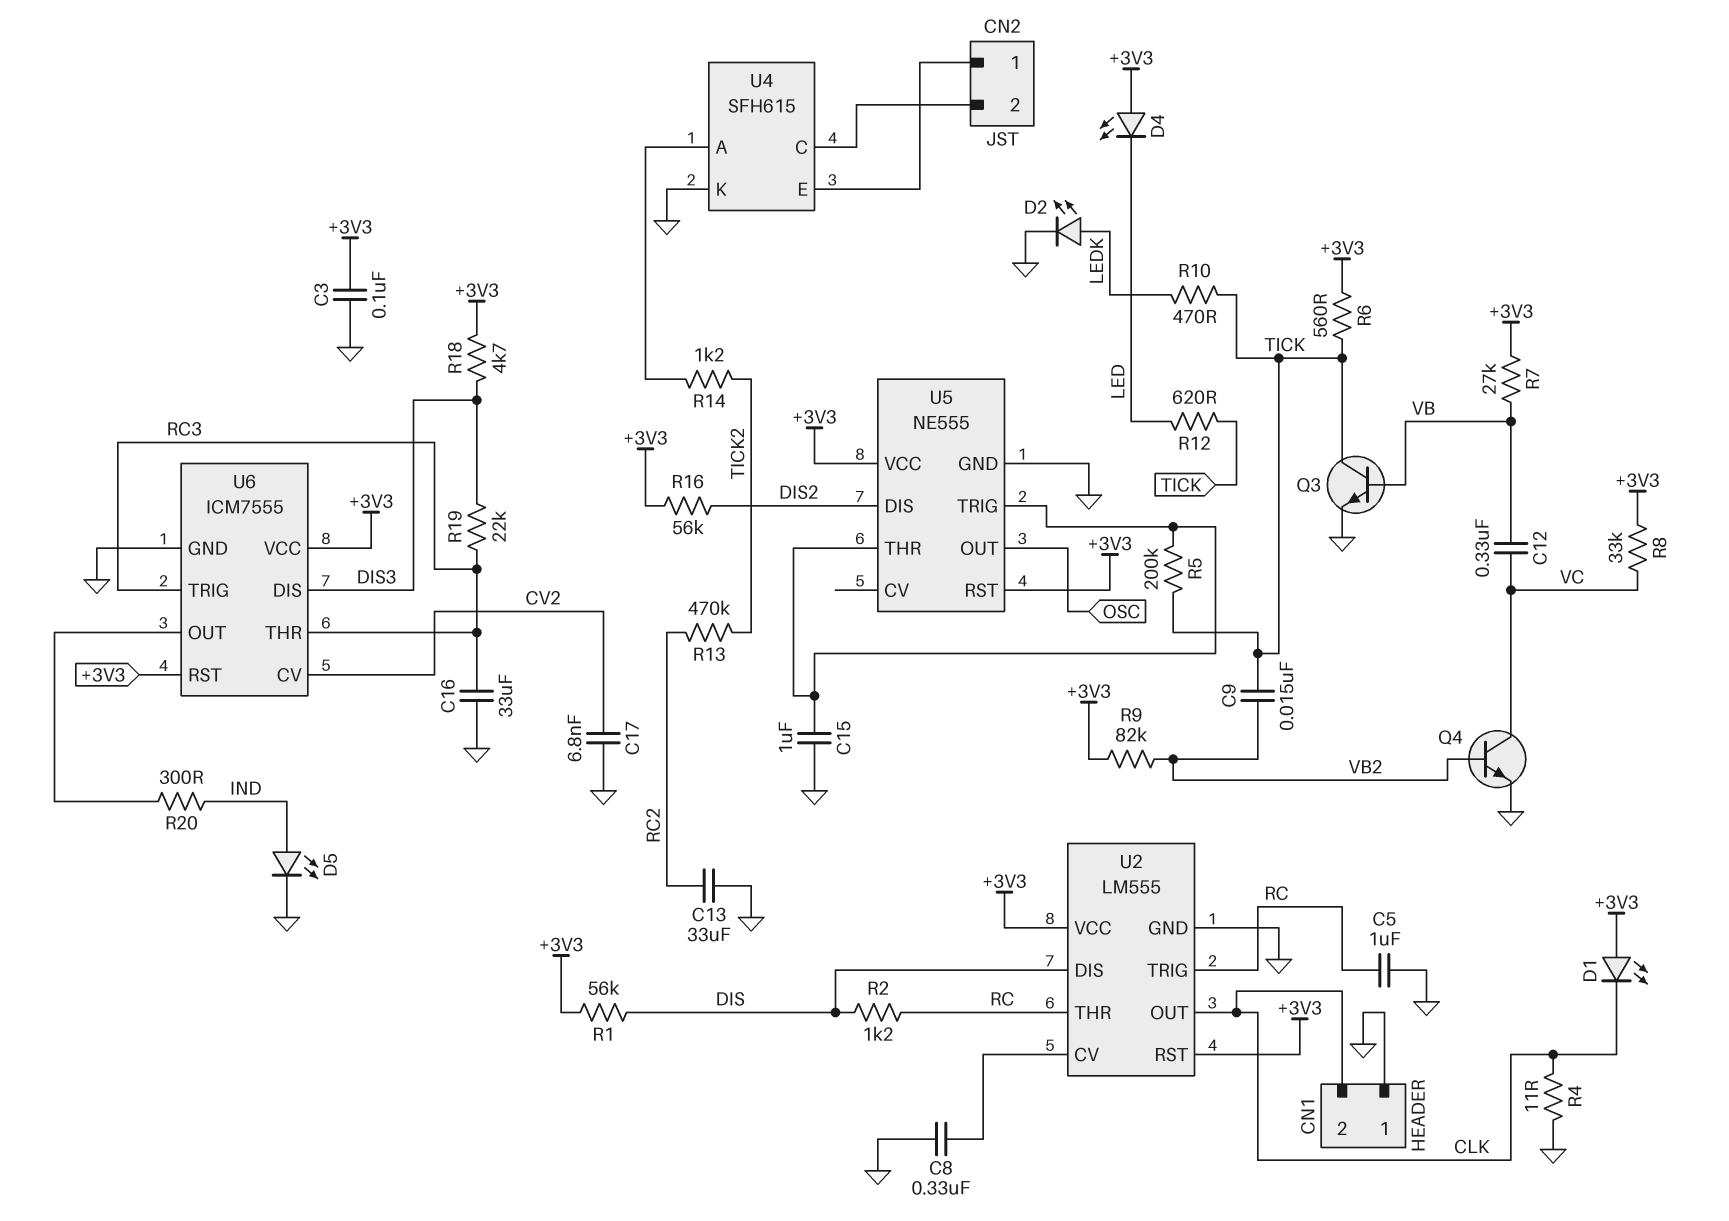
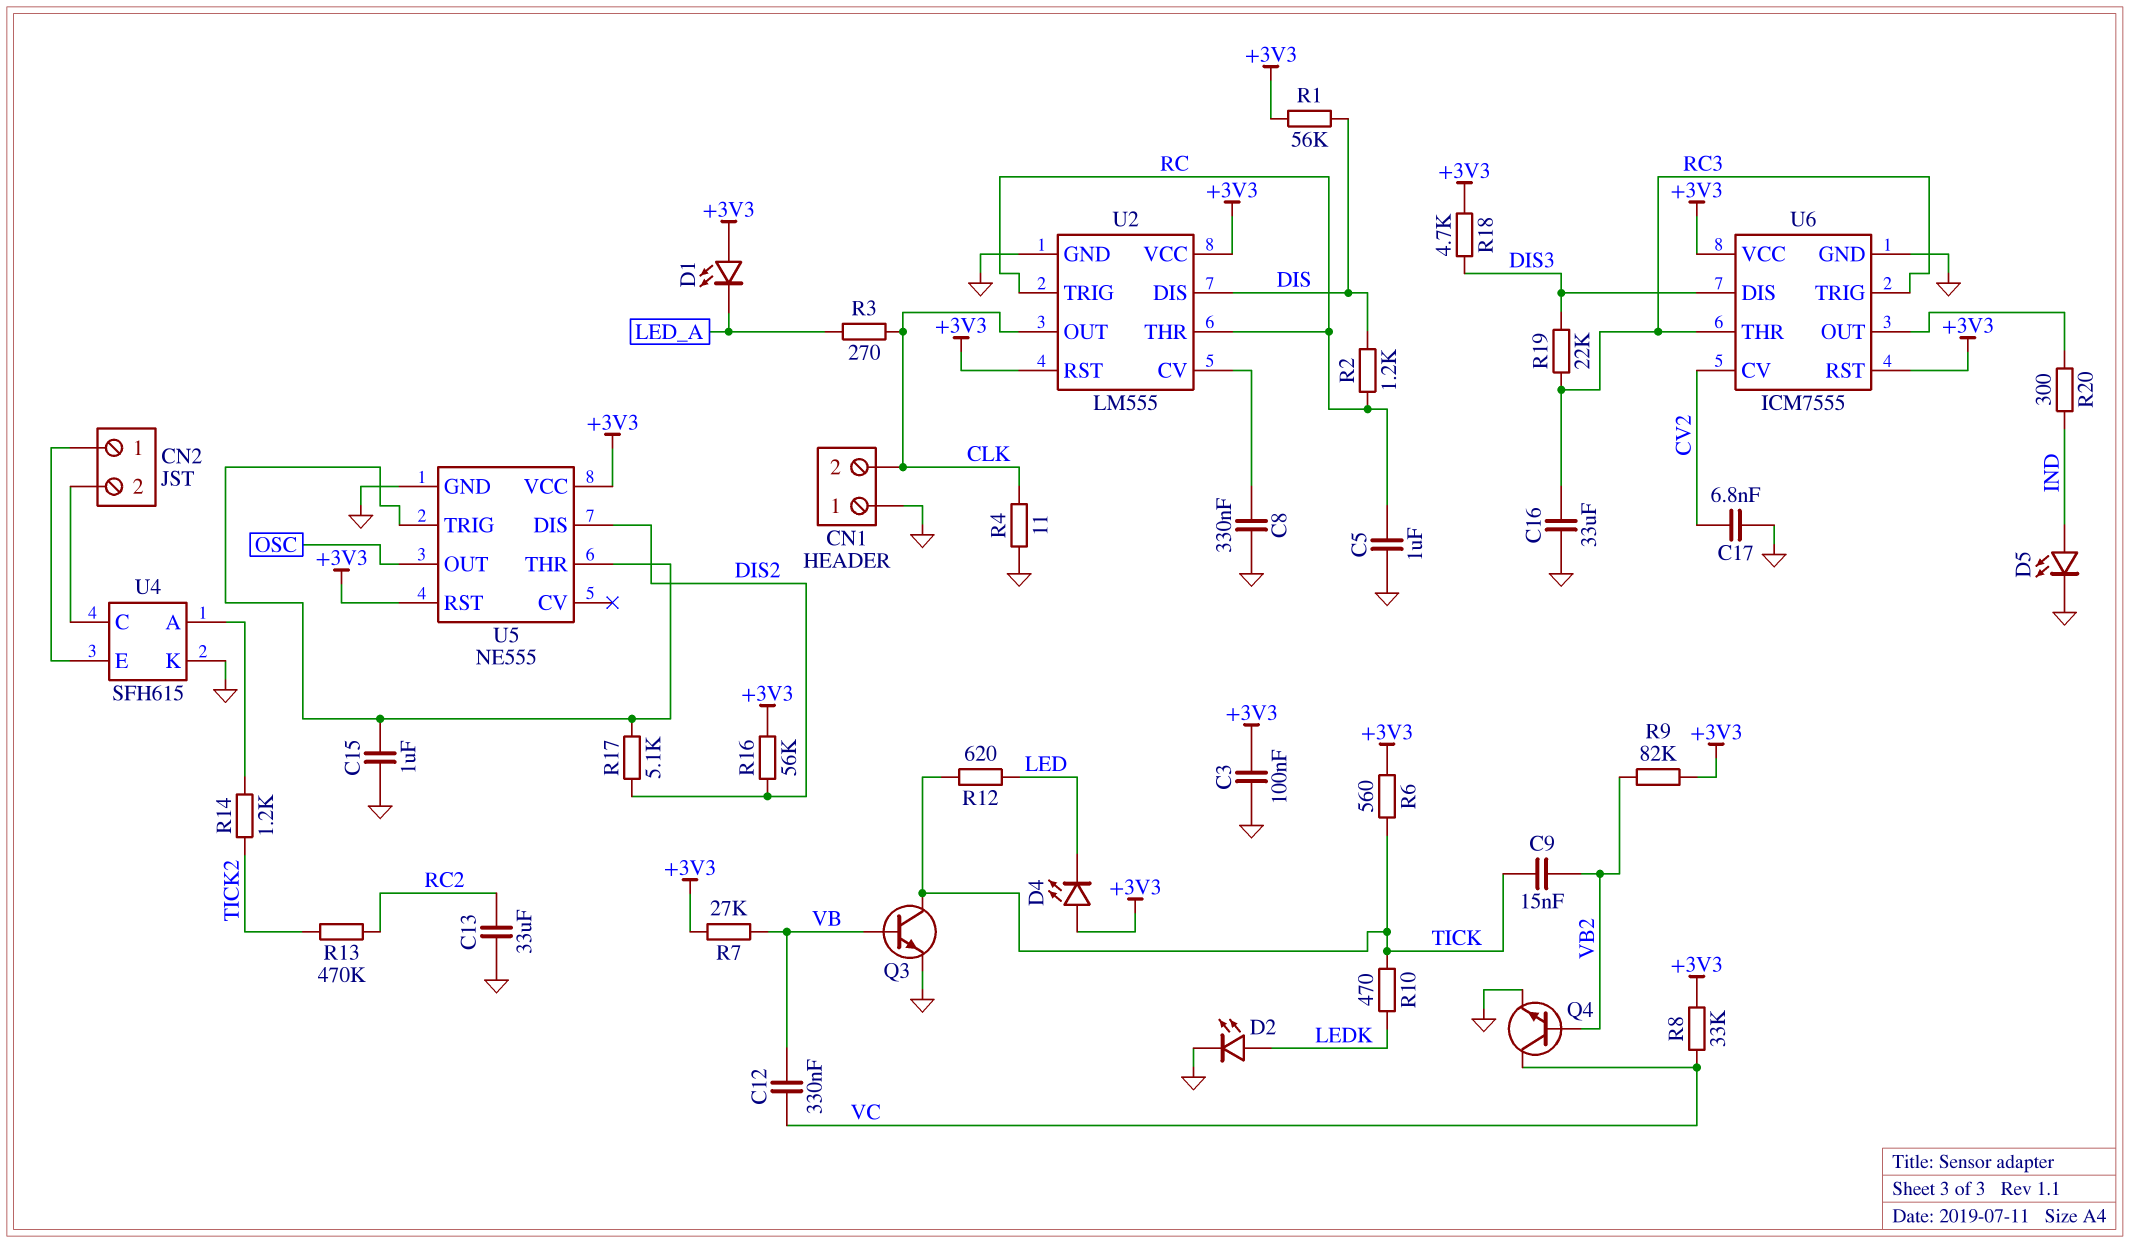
D1: LED (A +3V3, K CLK) -> LED (A +3V3, K LED_A)
R3: none -> 270 (CLK, LED_A)
R5: 200k (TICK, U5/THR) -> none
R17: none -> 5.1k (DIS2, U5/THR)

